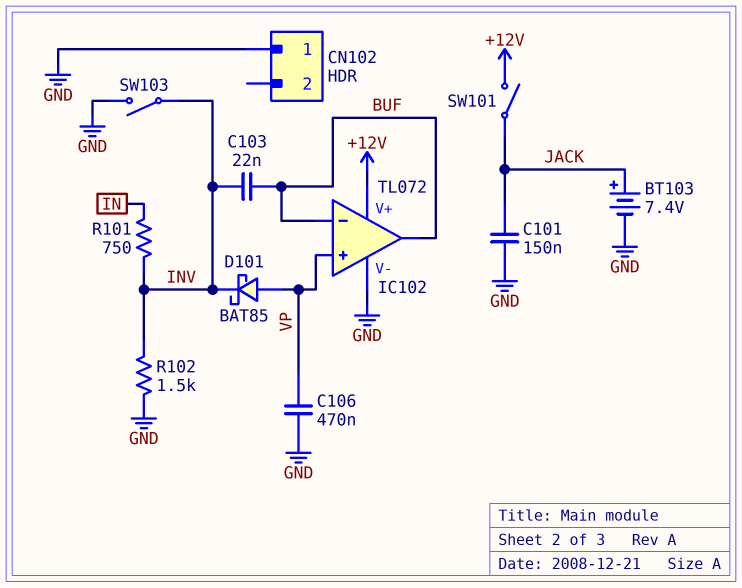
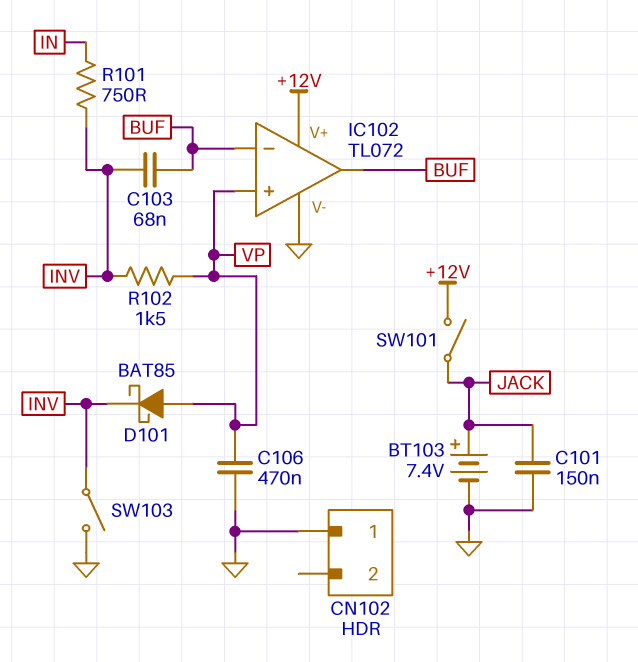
C103: 22nF (BUF, INV) -> 68nF (BUF, INV)
R102: 1.5k (GND, INV) -> 1.5k (INV, VP)

